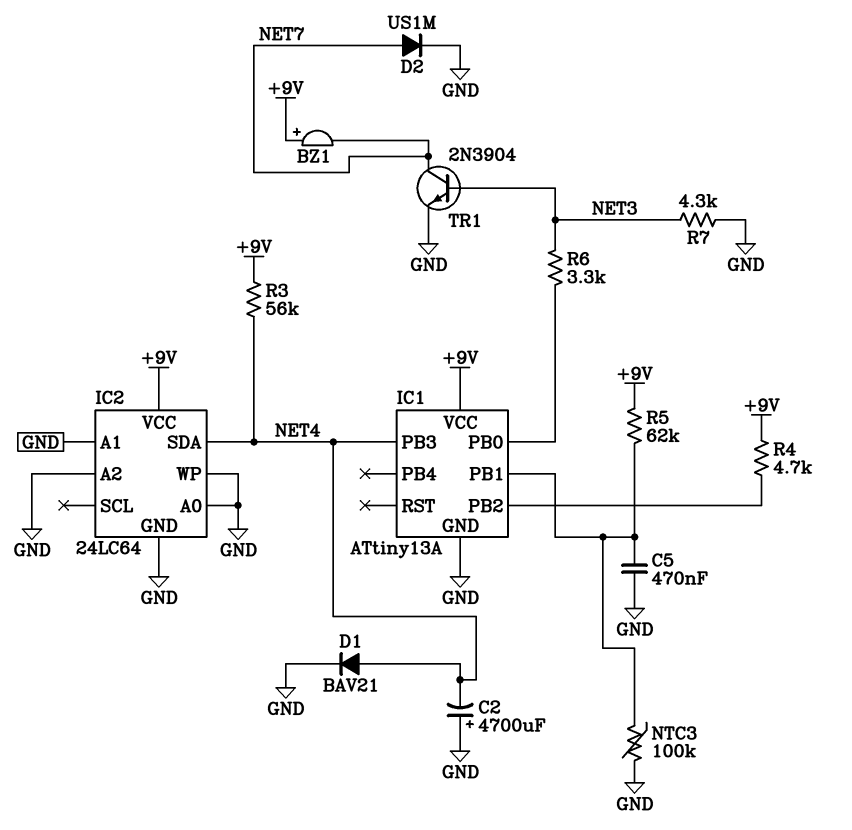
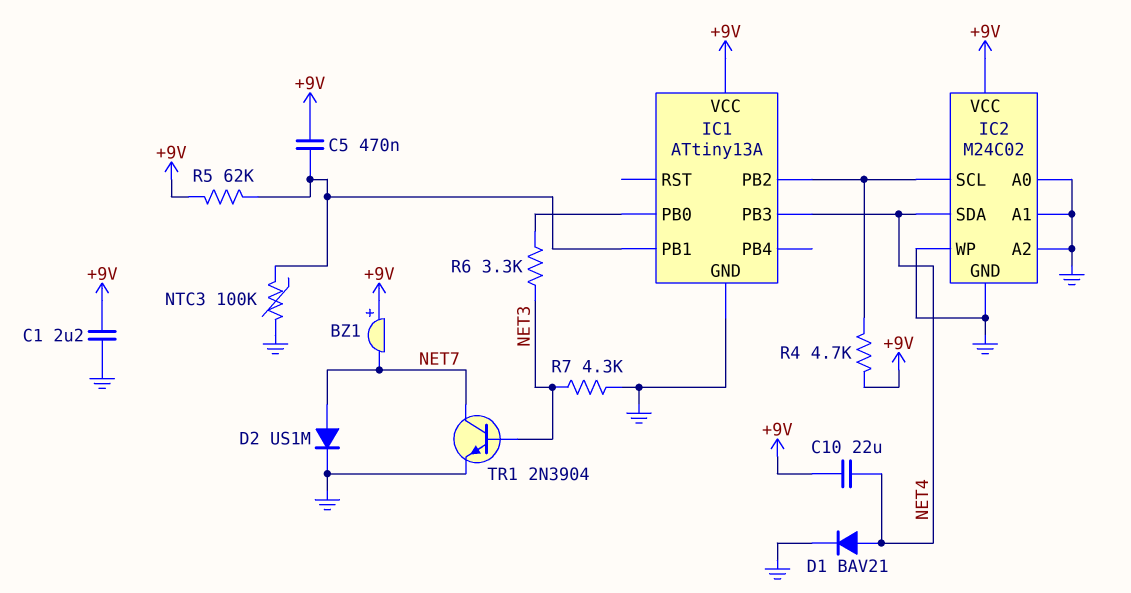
C1: none -> 2.2uF (+9V, GND)
C2: 4700uF (plus GND, minus NET4) -> none
C5: 470nF (GND, IC1/PB1) -> 470nF (+9V, IC1/PB1)
C10: none -> 22uF (+9V, NET4)
IC2: 24LC64 -> M24C02
IC2 pin SCL: none -> IC1/PB2
R3: 56k (+9V, NET4) -> none

